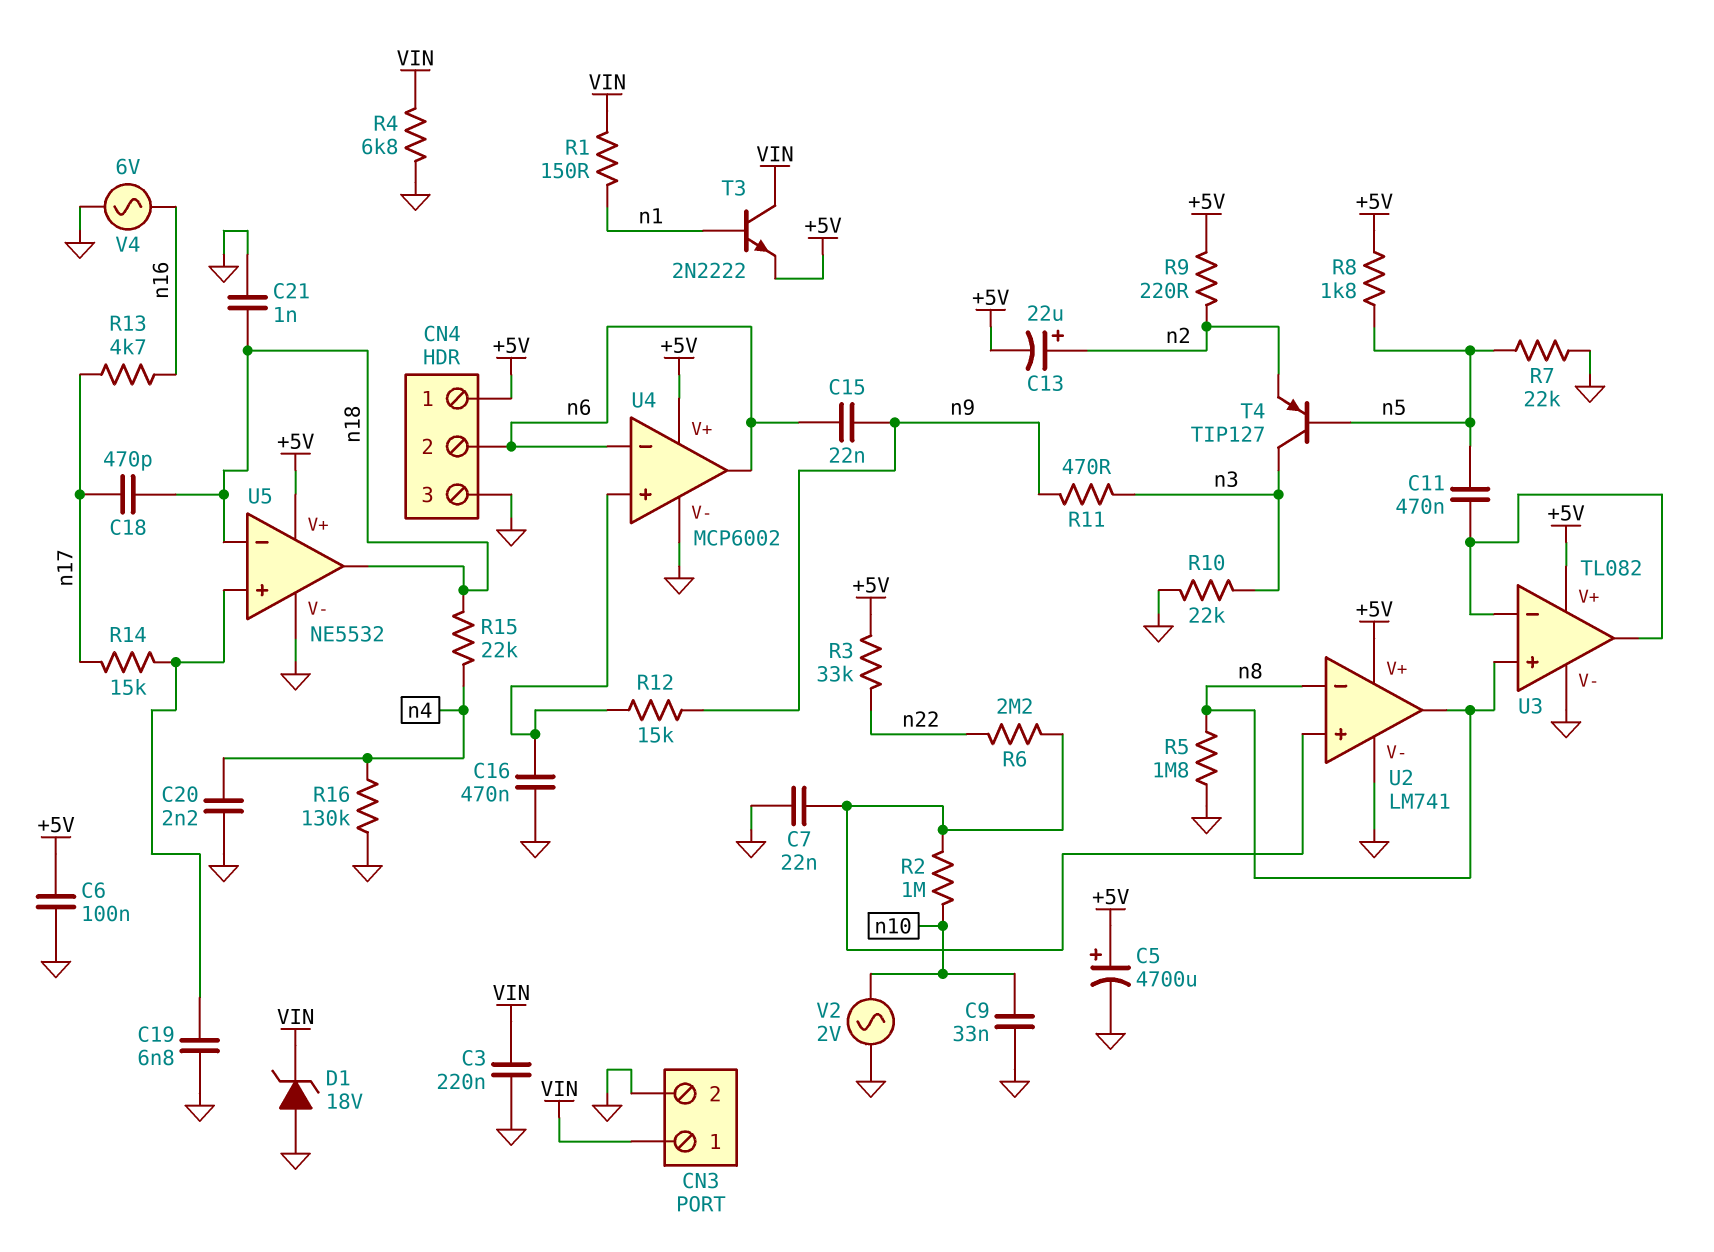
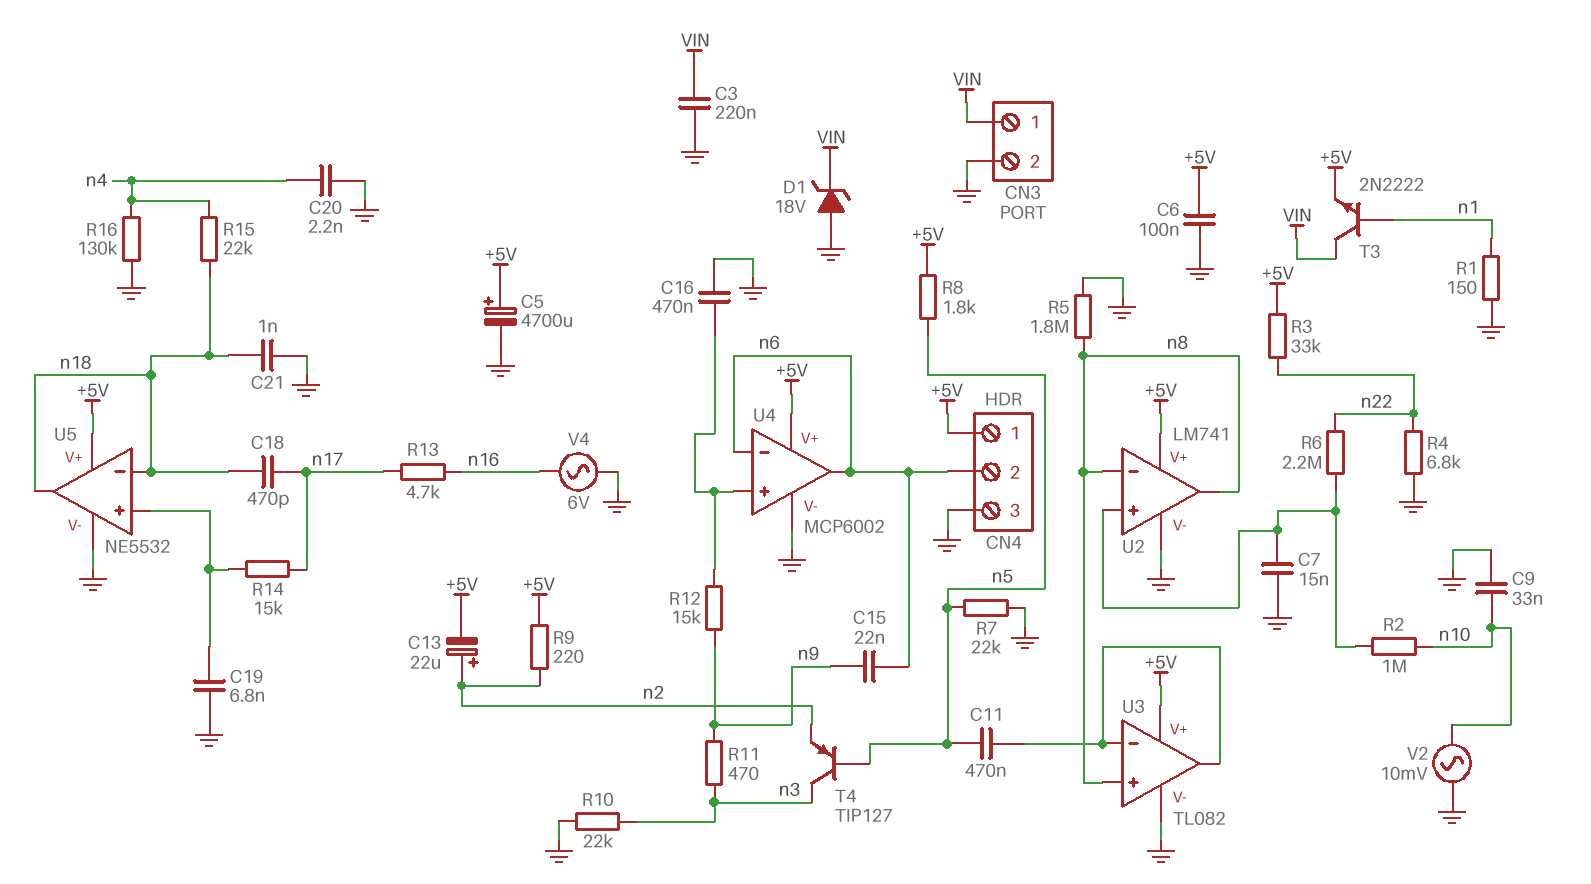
C7: 22nF (GND, U2/in+) -> 15nF (GND, U2/in+)
R1: 150 (VIN, n1) -> 150 (GND, n1)
R4: 6.8k (GND, VIN) -> 6.8k (GND, n22)
V2: AC 2V (GND, n10) -> AC 10mV (GND, n10)

